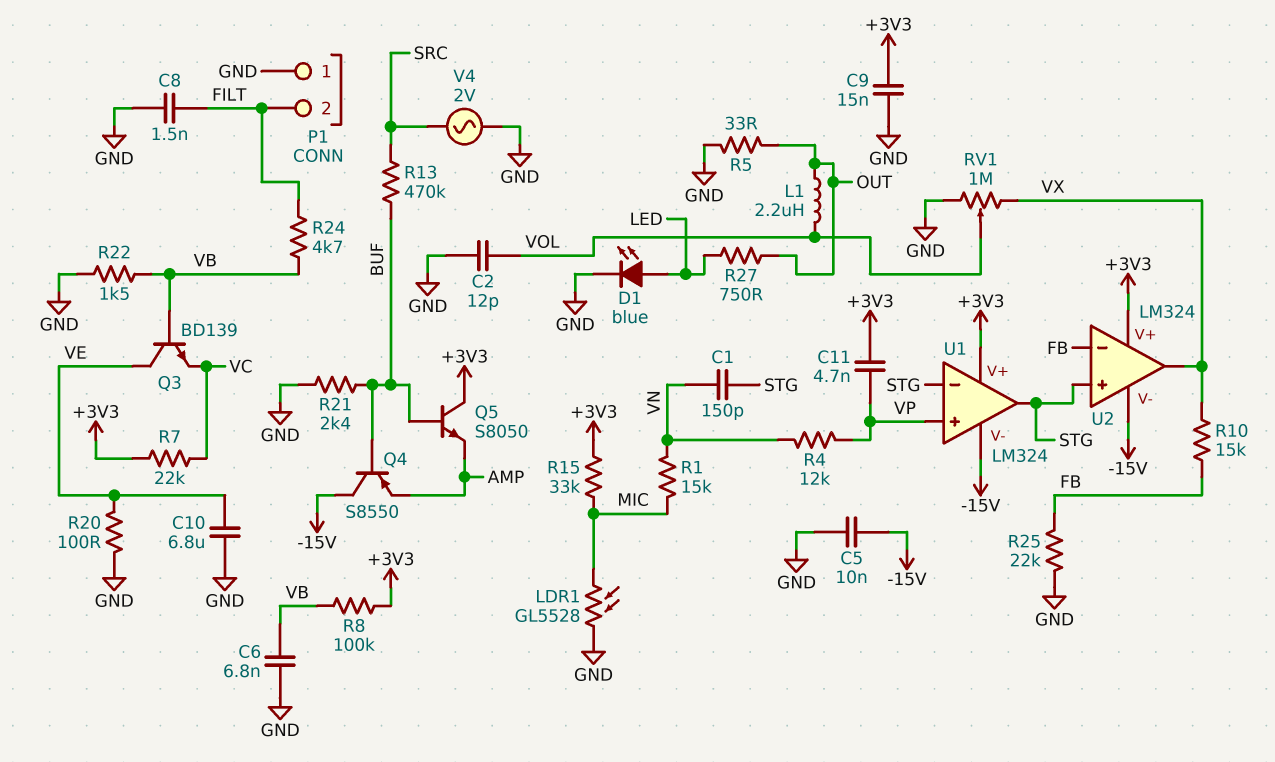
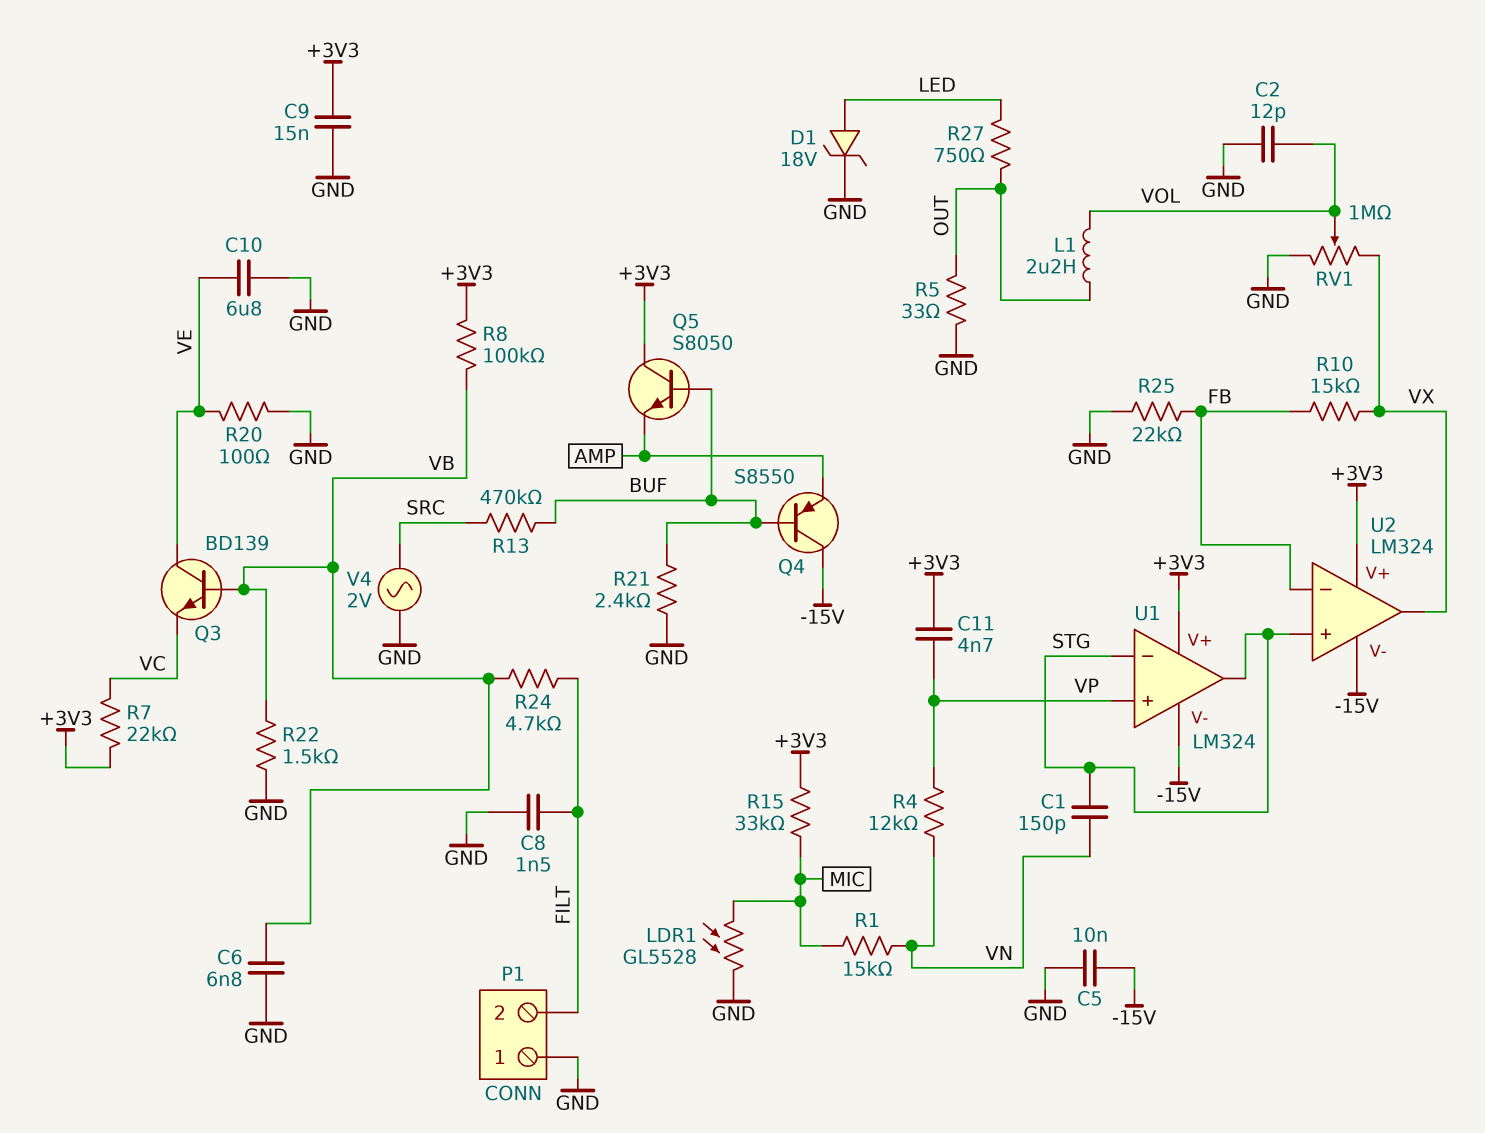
D1: LED blue (A LED, K GND) -> zener 18V (A LED, K GND)

